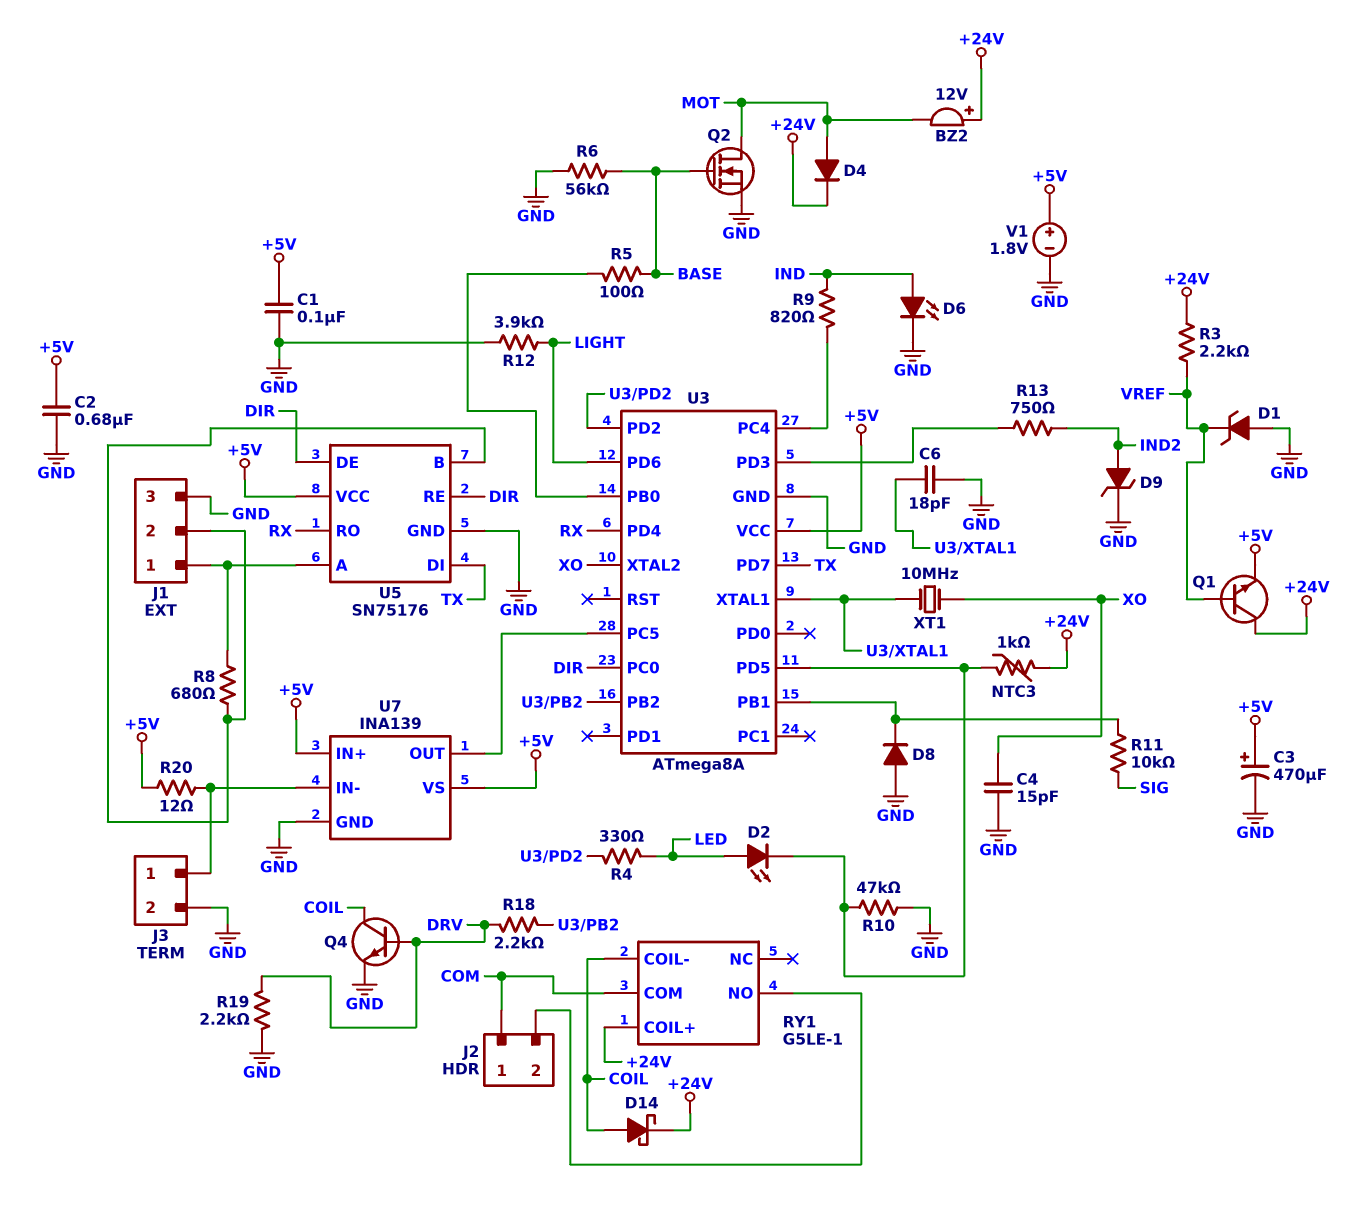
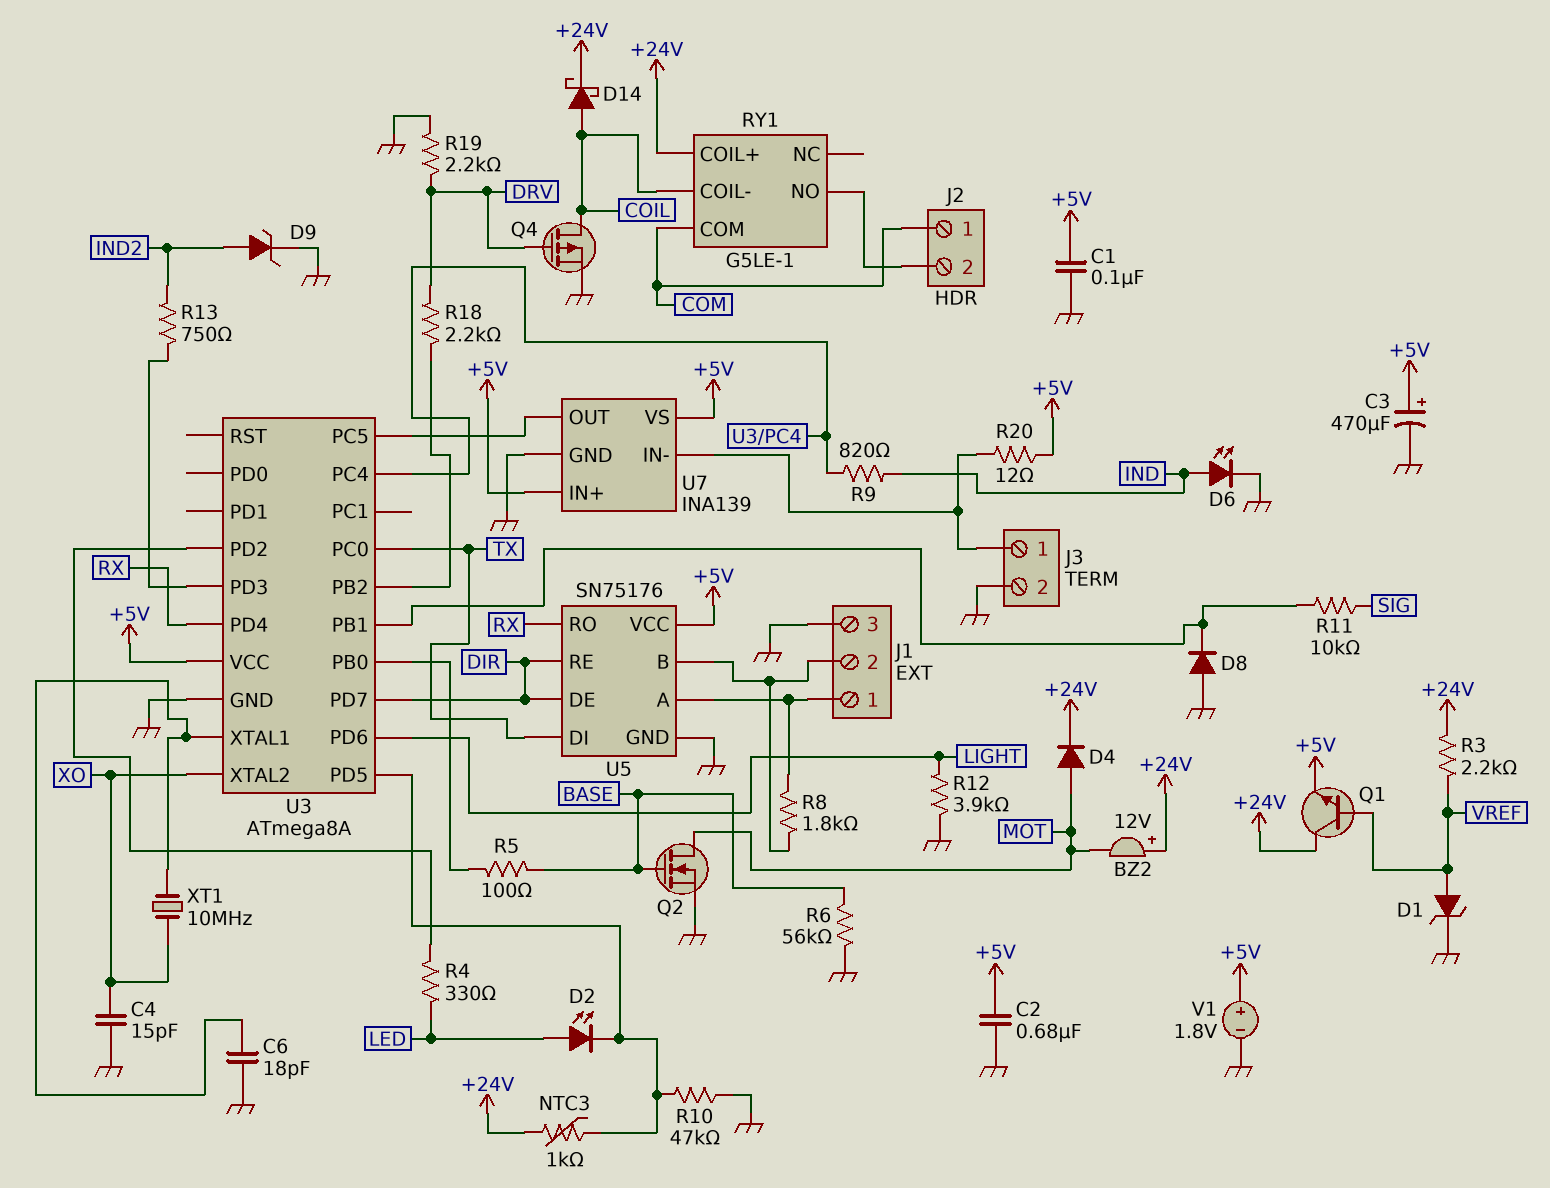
D1: zener (A GND, K VREF) -> zener (A VREF, K GND)
Q4: NPN (B DRV, C COIL, E GND) -> PMOS (G DRV, D COIL, S GND)
R8: 680 (J1/1, J1/2) -> 1.8k (J1/1, J1/2)
U3 pin PC0: DIR -> TX
U3 pin PD7: TX -> DIR

